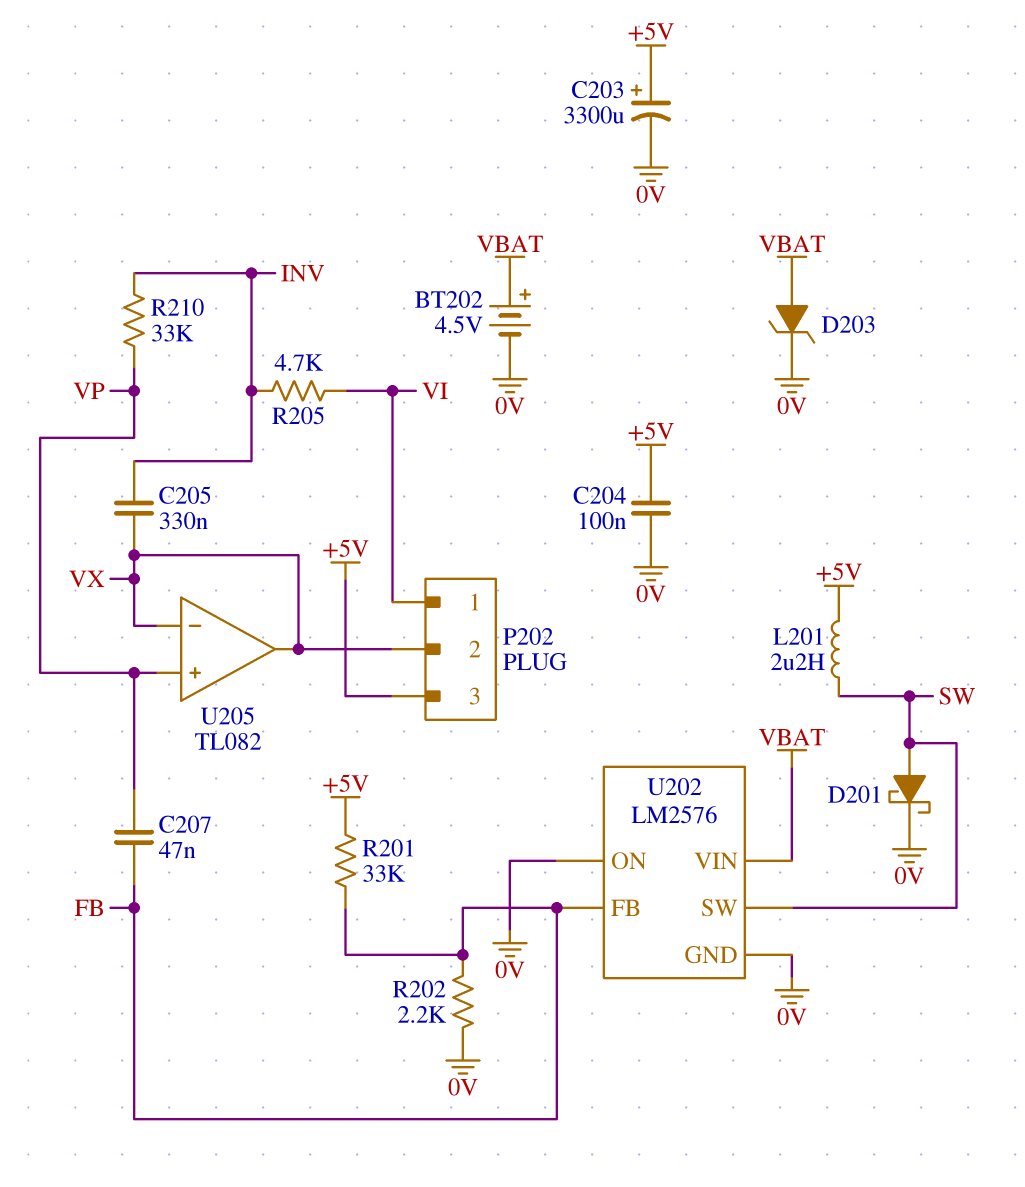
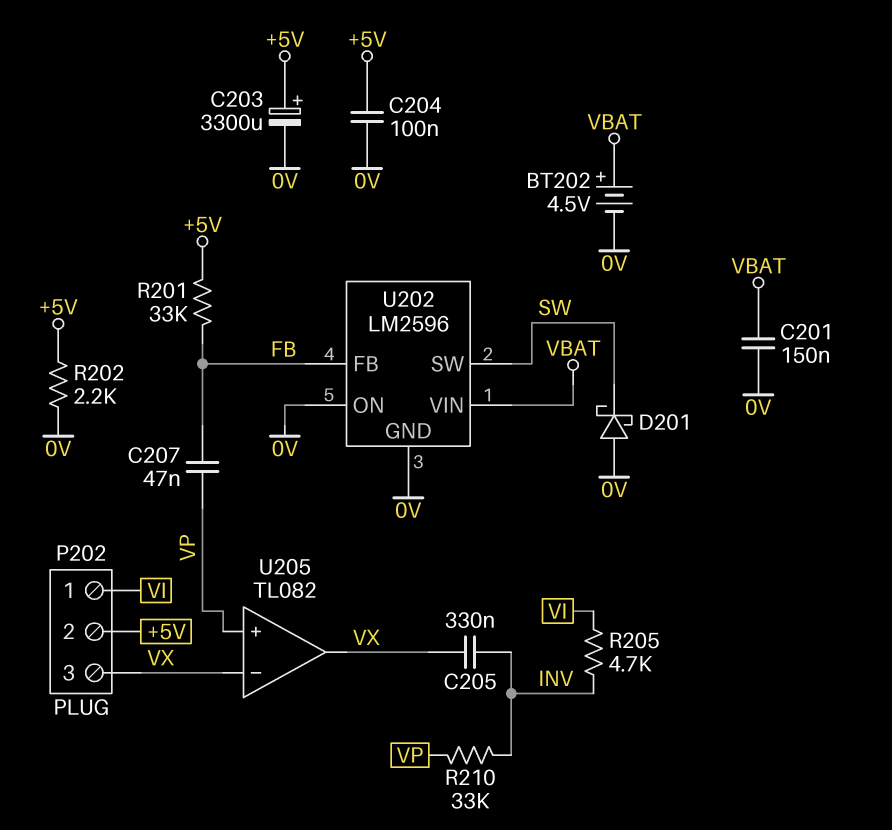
C201: none -> 150nF (0V, VBAT)
D201: schottky (A SW, K 0V) -> schottky (A 0V, K SW)
D203: zener (A VBAT, K 0V) -> none
L201: 2.2uH (+5V, SW) -> none
P202 pin 2: VX -> +5V
P202 pin 3: +5V -> VX
R202: 2.2k (0V, FB) -> 2.2k (+5V, 0V)
U202: LM2576 -> LM2596

